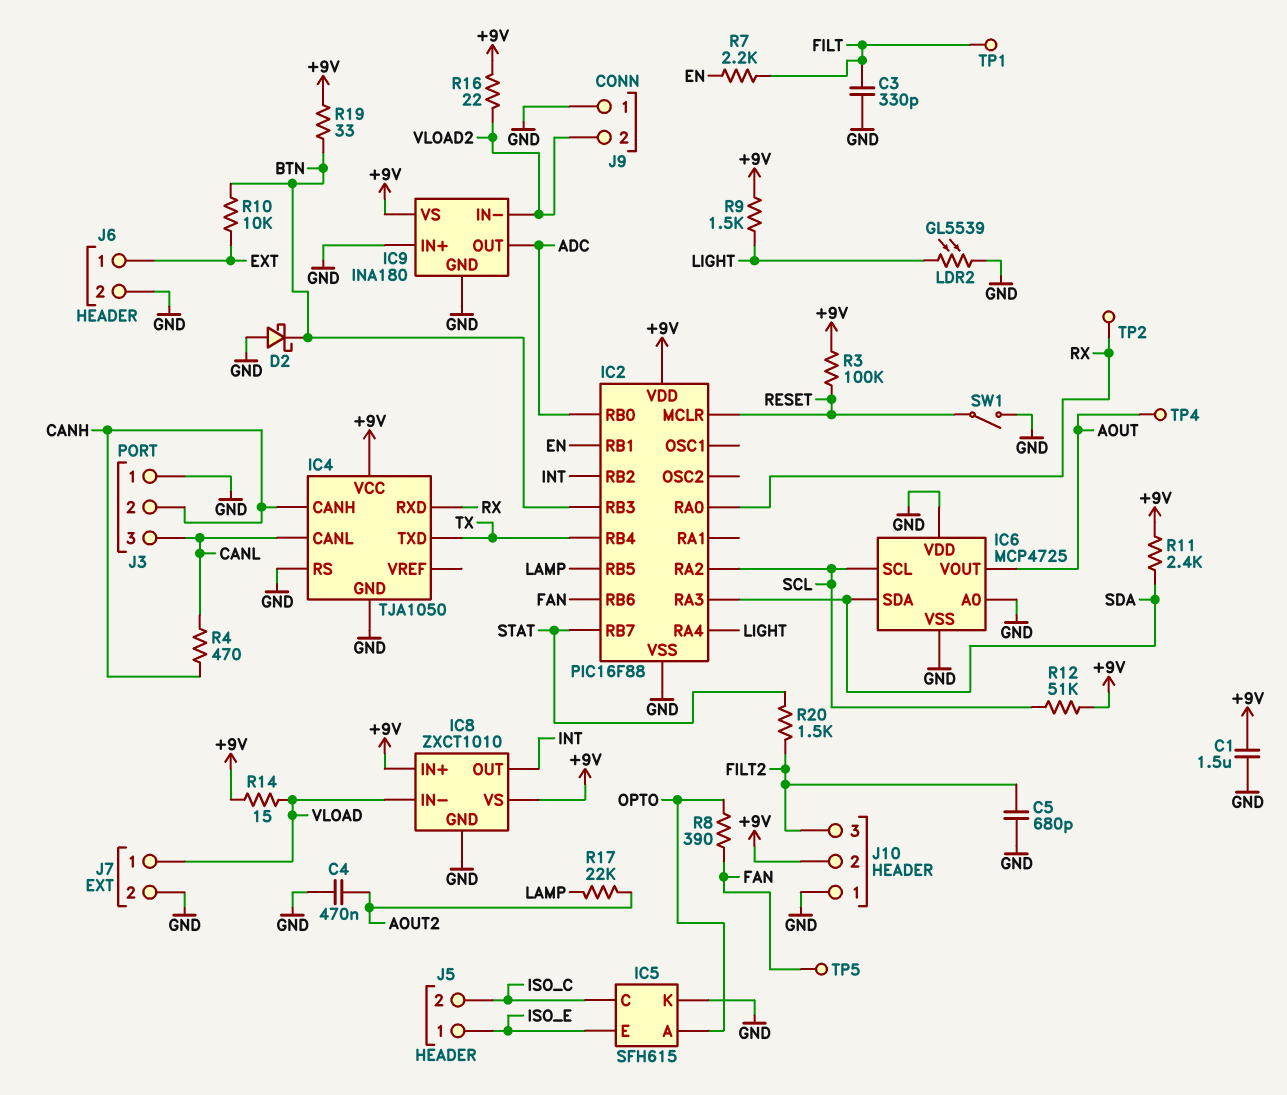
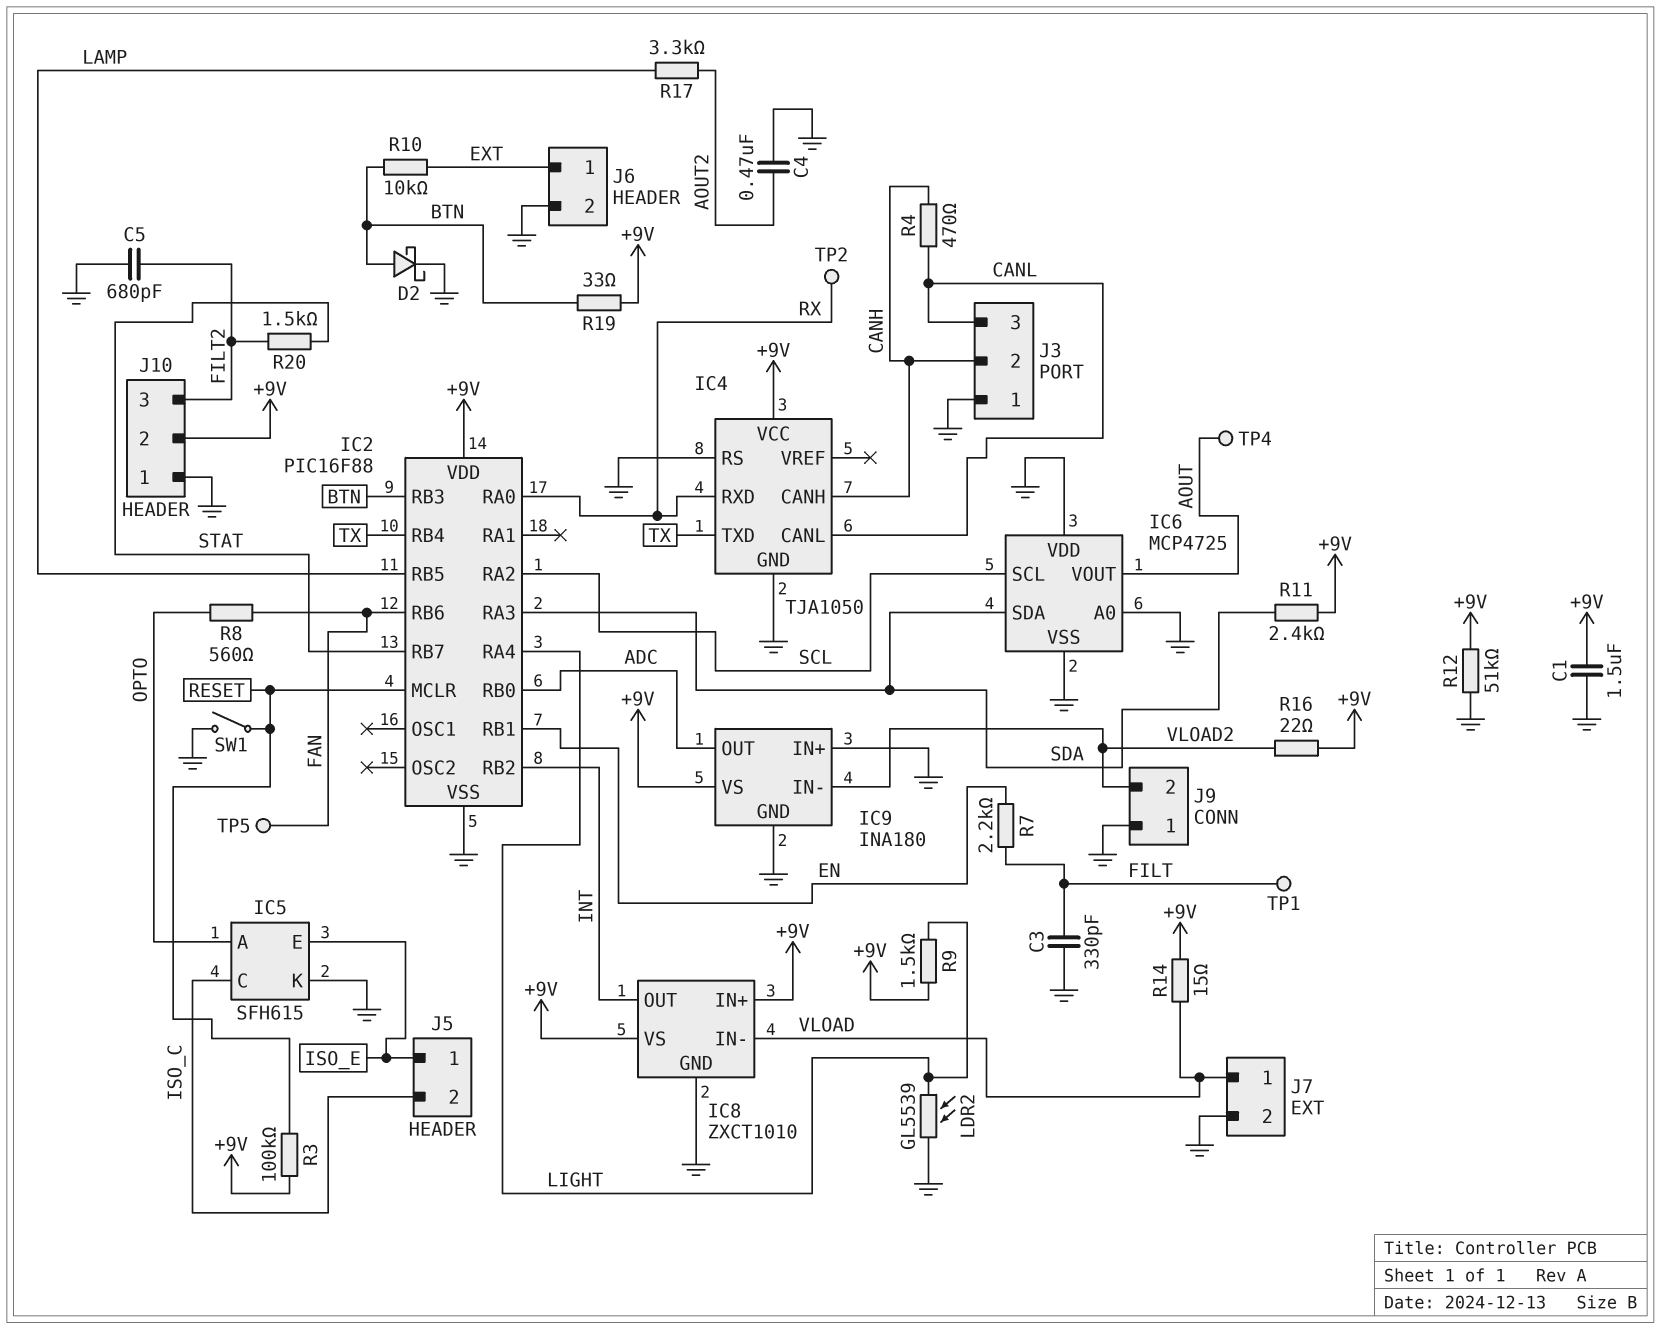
D2: schottky (A GND, K BTN) -> schottky (A BTN, K GND)
R8: 390 (FAN, OPTO) -> 560 (FAN, OPTO)
R12: 51k (+9V, SCL) -> 51k (+9V, GND)
R17: 22k (AOUT2, LAMP) -> 3.3k (AOUT2, LAMP)

